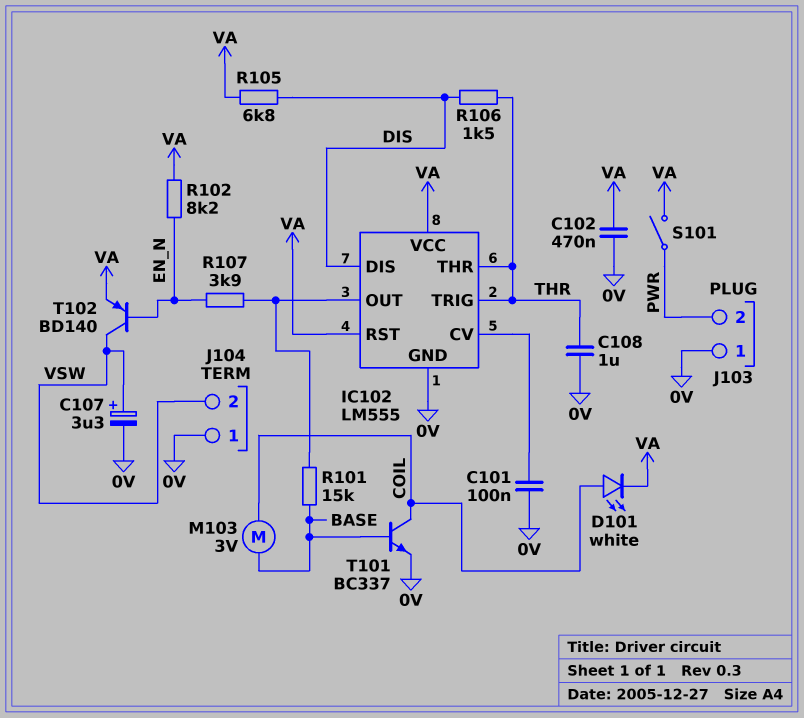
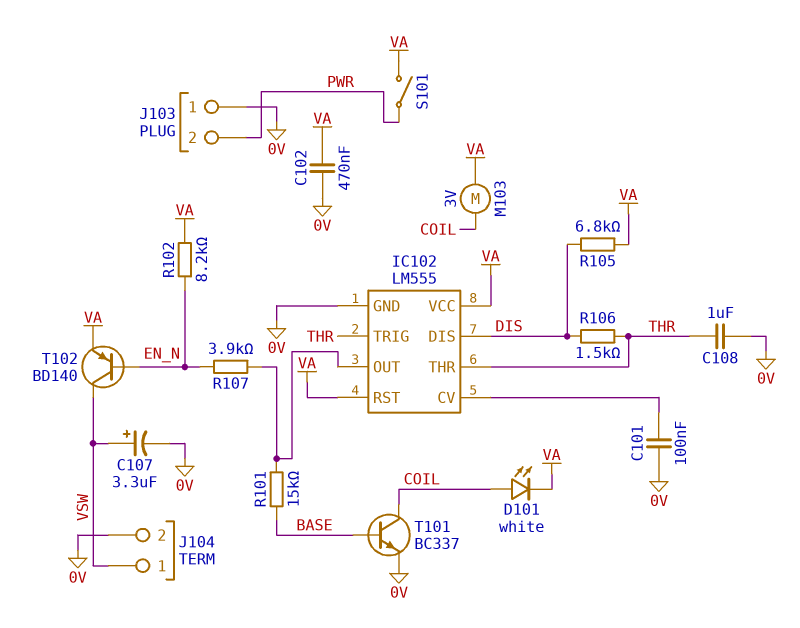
J104 pin 1: 0V -> VSW
J104 pin 2: VSW -> 0V
M103: motor 3V (BASE, COIL) -> motor 3V (COIL, VA)

